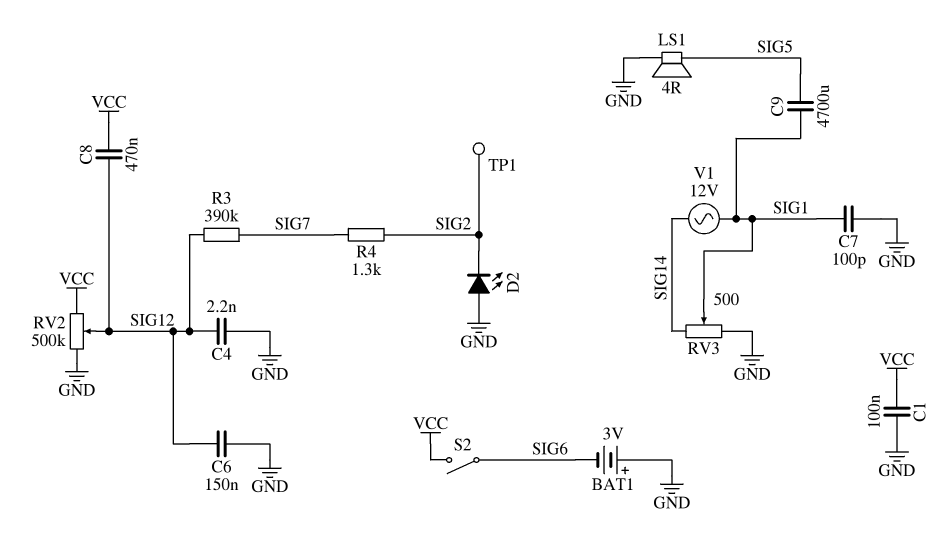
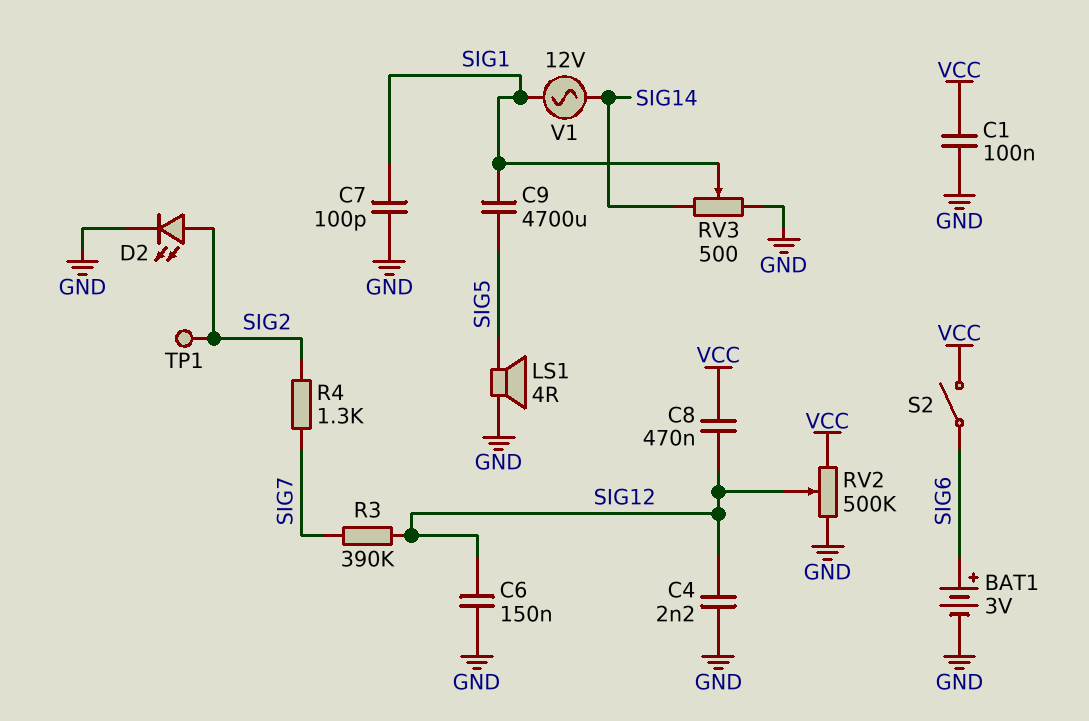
BAT1: 3V (plus GND, minus SIG6) -> 3V (plus SIG6, minus GND)
D2: LED (A GND, K SIG2) -> LED (A SIG2, K GND)

